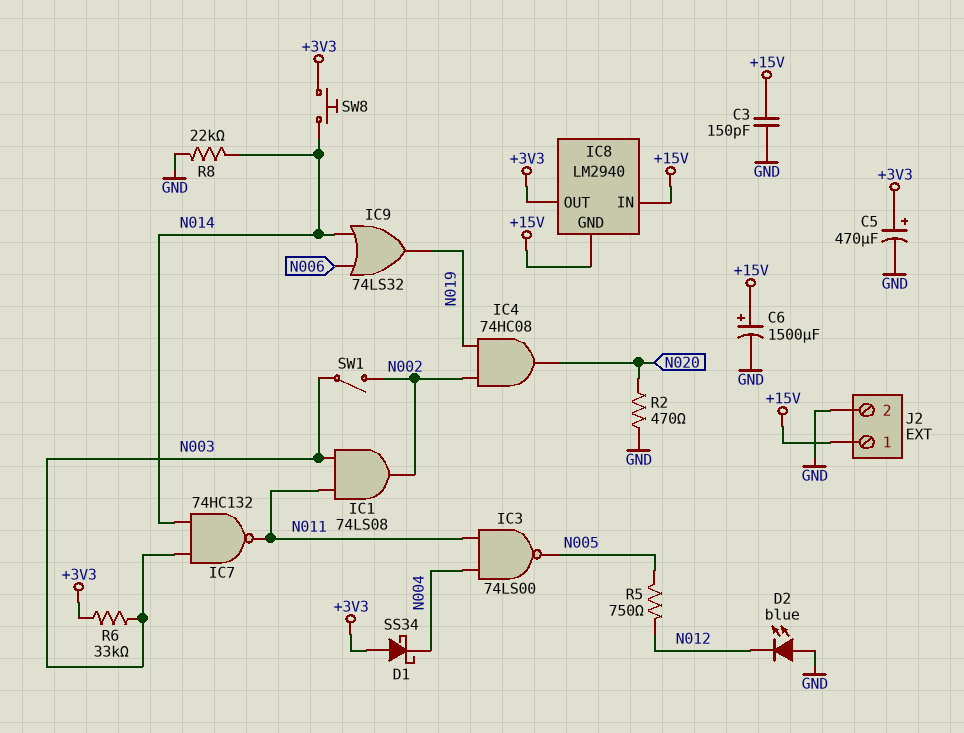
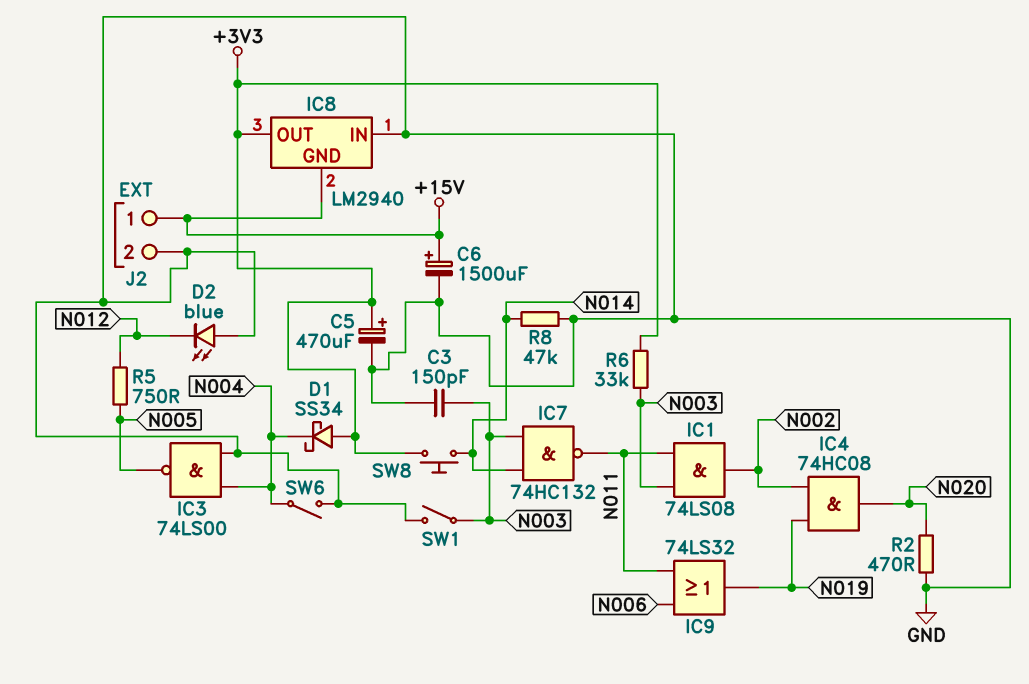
C3: 150pF (+15V, GND) -> 150pF (GND, N003)
IC3: NAND 74LS00 (in N004, in N011, out N005) -> NAND 74LS00 (in GND, in N004, out N005)
IC8 pin IN: +15V -> GND
IC9: OR 74LS32 (in N006, in N014, out N019) -> OR 74LS32 (in N006, in N011, out N019)
R8: 22k (GND, N014) -> 47k (GND, N014)
SW1: switch (N002, N003) -> switch (GND, N003)
SW6: none -> switch (GND, N004)

